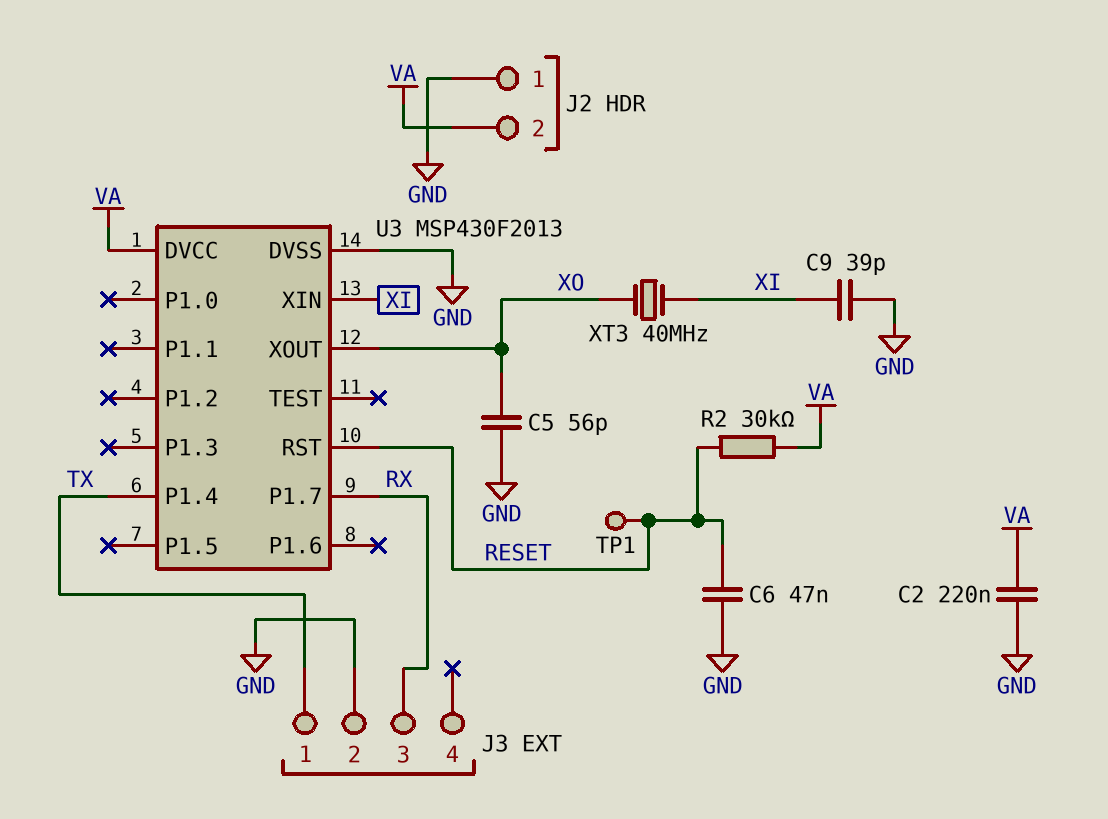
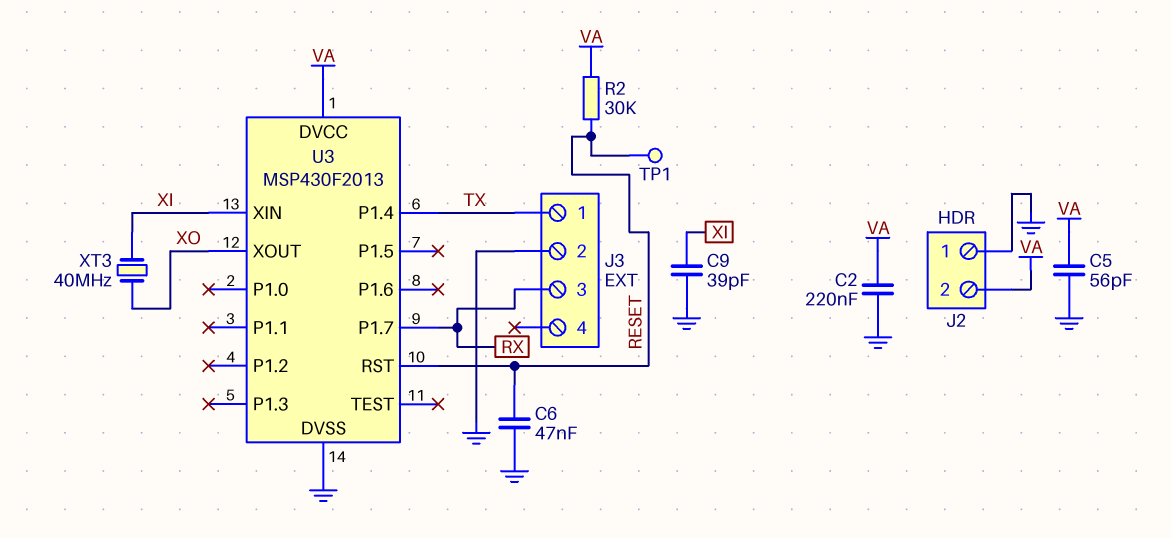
C5: 56pF (GND, XO) -> 56pF (GND, VA)

